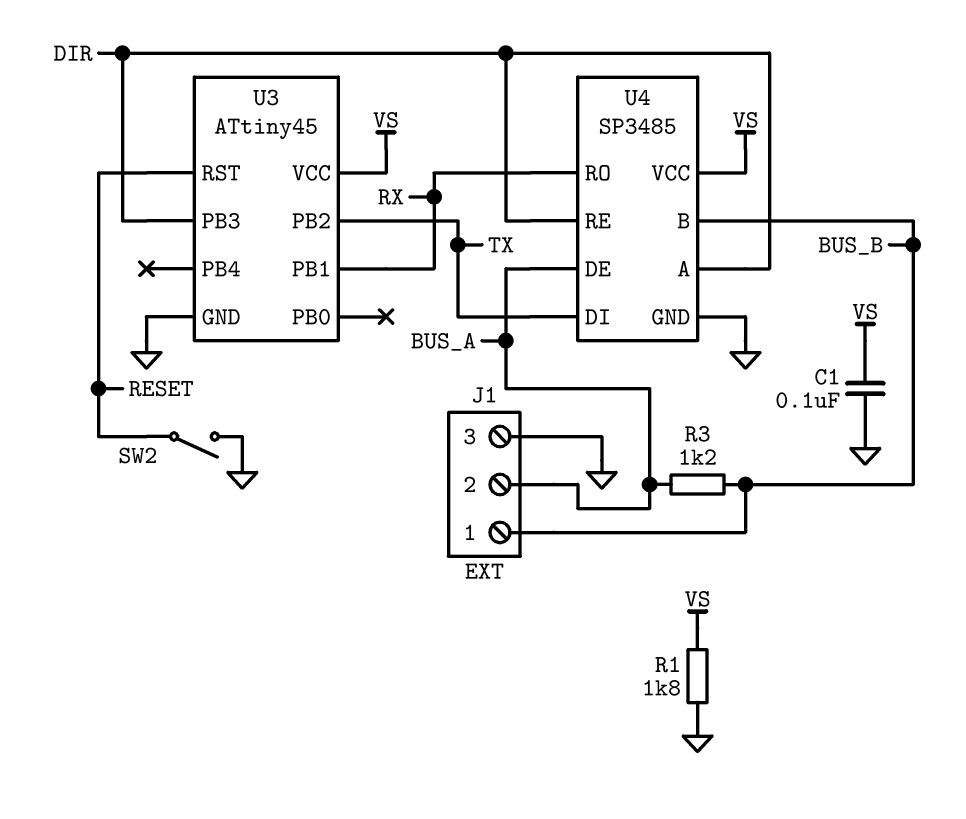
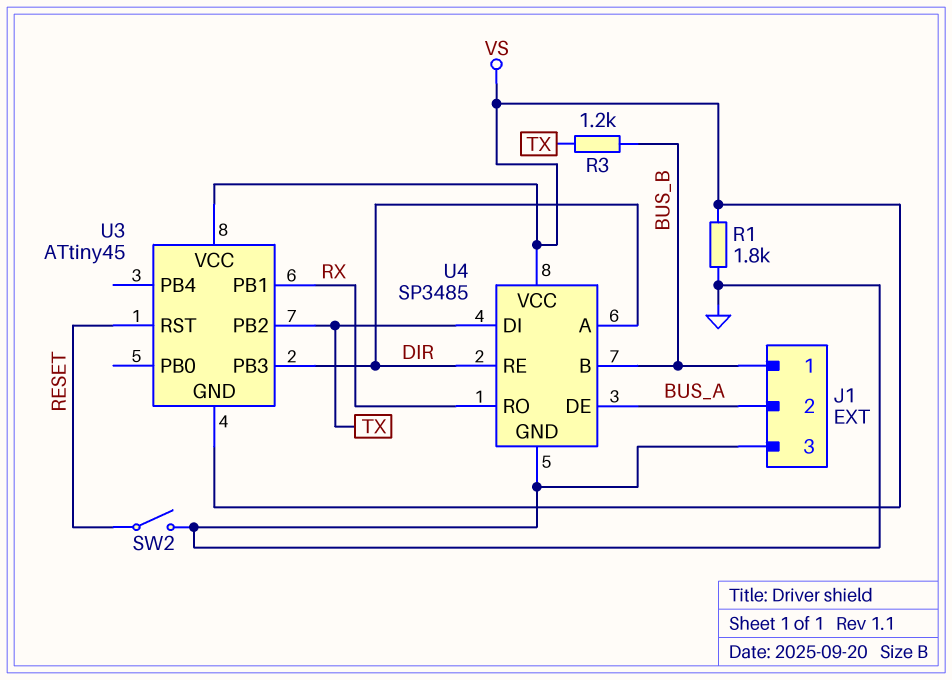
C1: 100nF (GND, VS) -> none
R3: 1.2k (BUS_A, BUS_B) -> 1.2k (BUS_B, TX)
U3 pin GND: GND -> VS

